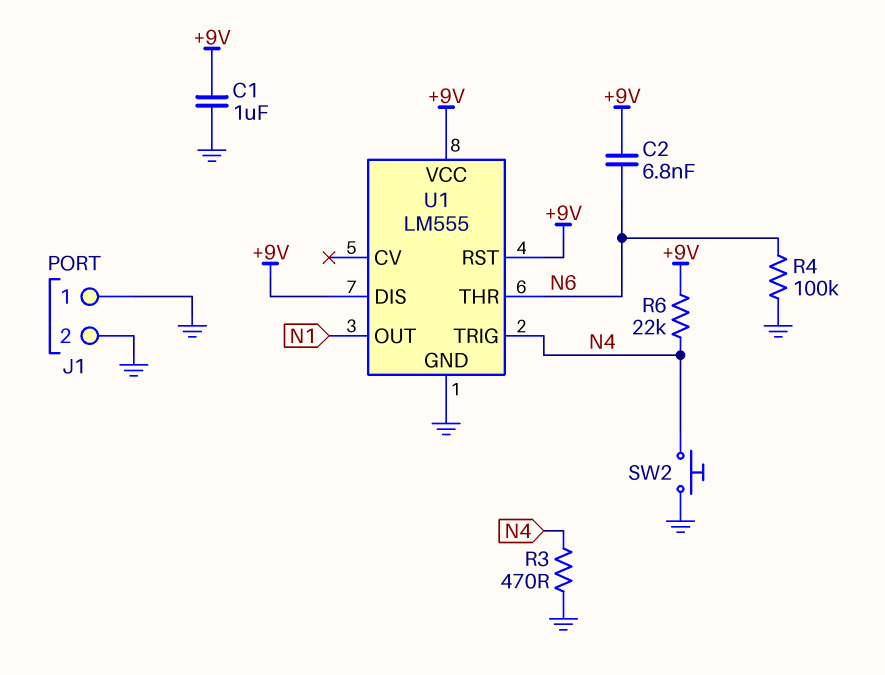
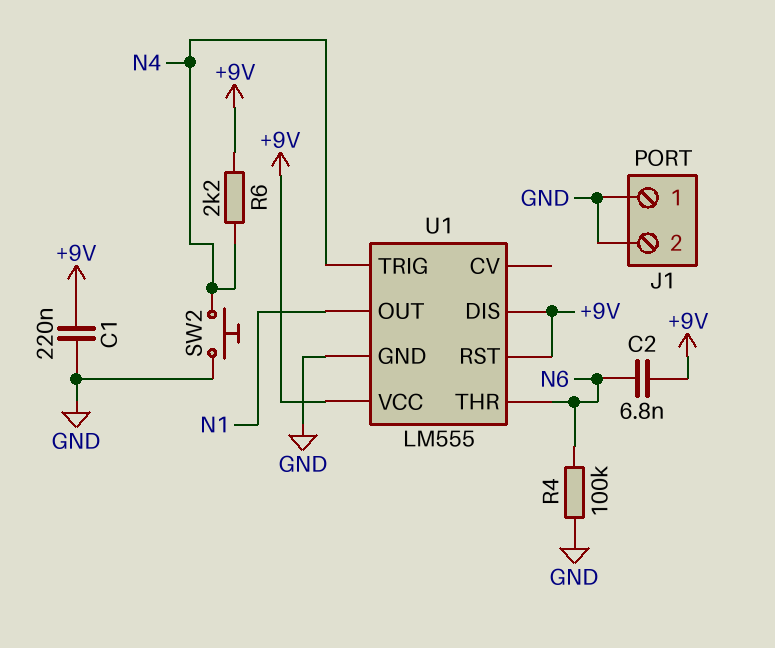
C1: 1uF (+9V, GND) -> 220nF (+9V, GND)
R3: 470 (GND, N4) -> none
R6: 22k (+9V, N4) -> 2.2k (+9V, N4)

